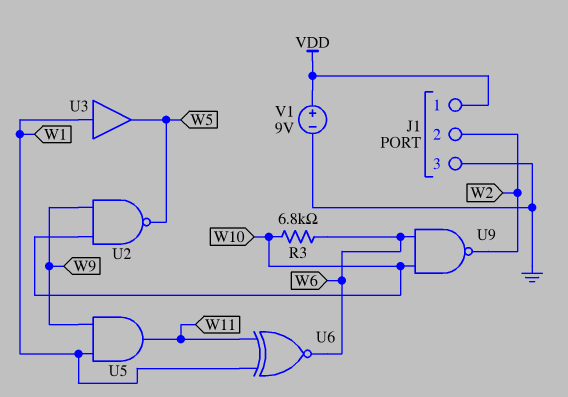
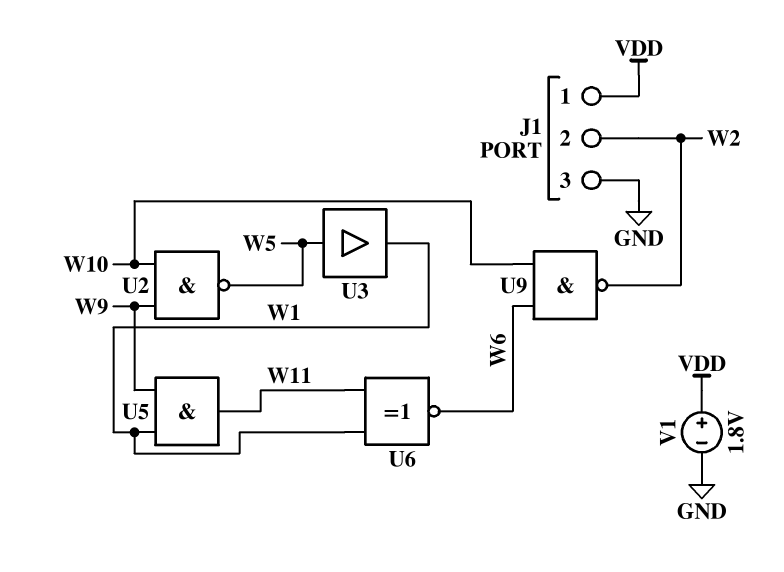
R3: 6.8k (W6, W10) -> none
U3: buffer (in W1, out W5) -> buffer (in W5, out W1)
V1: 9V (plus VDD, minus GND) -> 1.8V (plus VDD, minus GND)

